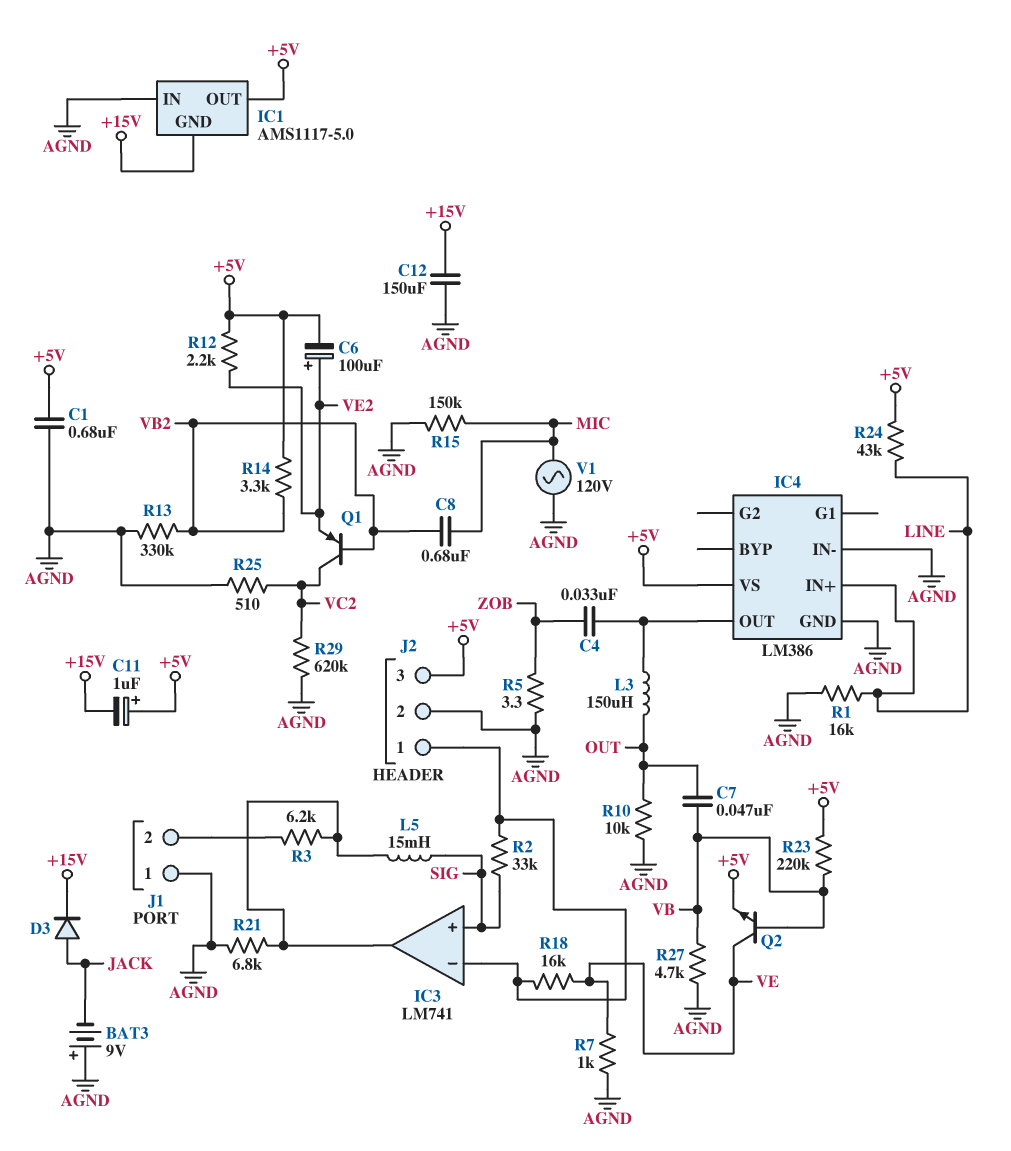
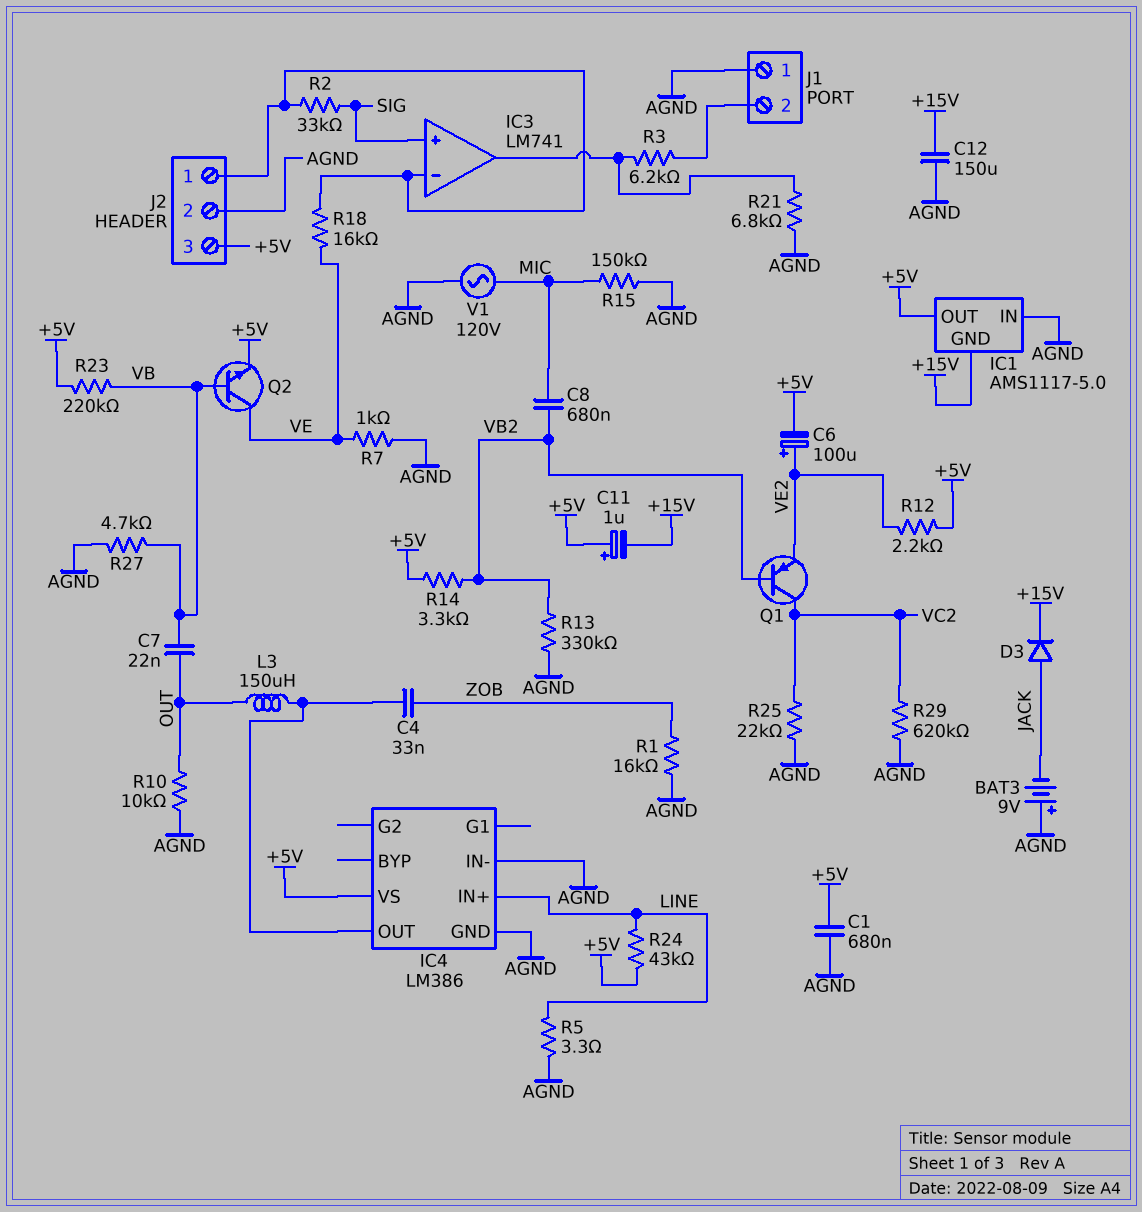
C7: 47nF (OUT, VB) -> 22nF (OUT, VB)
L5: 15mH (IC3/out, SIG) -> none
R1: 16k (AGND, LINE) -> 16k (AGND, ZOB)
R5: 3.3 (AGND, ZOB) -> 3.3 (AGND, LINE)
R25: 510 (AGND, VC2) -> 22k (AGND, VC2)

